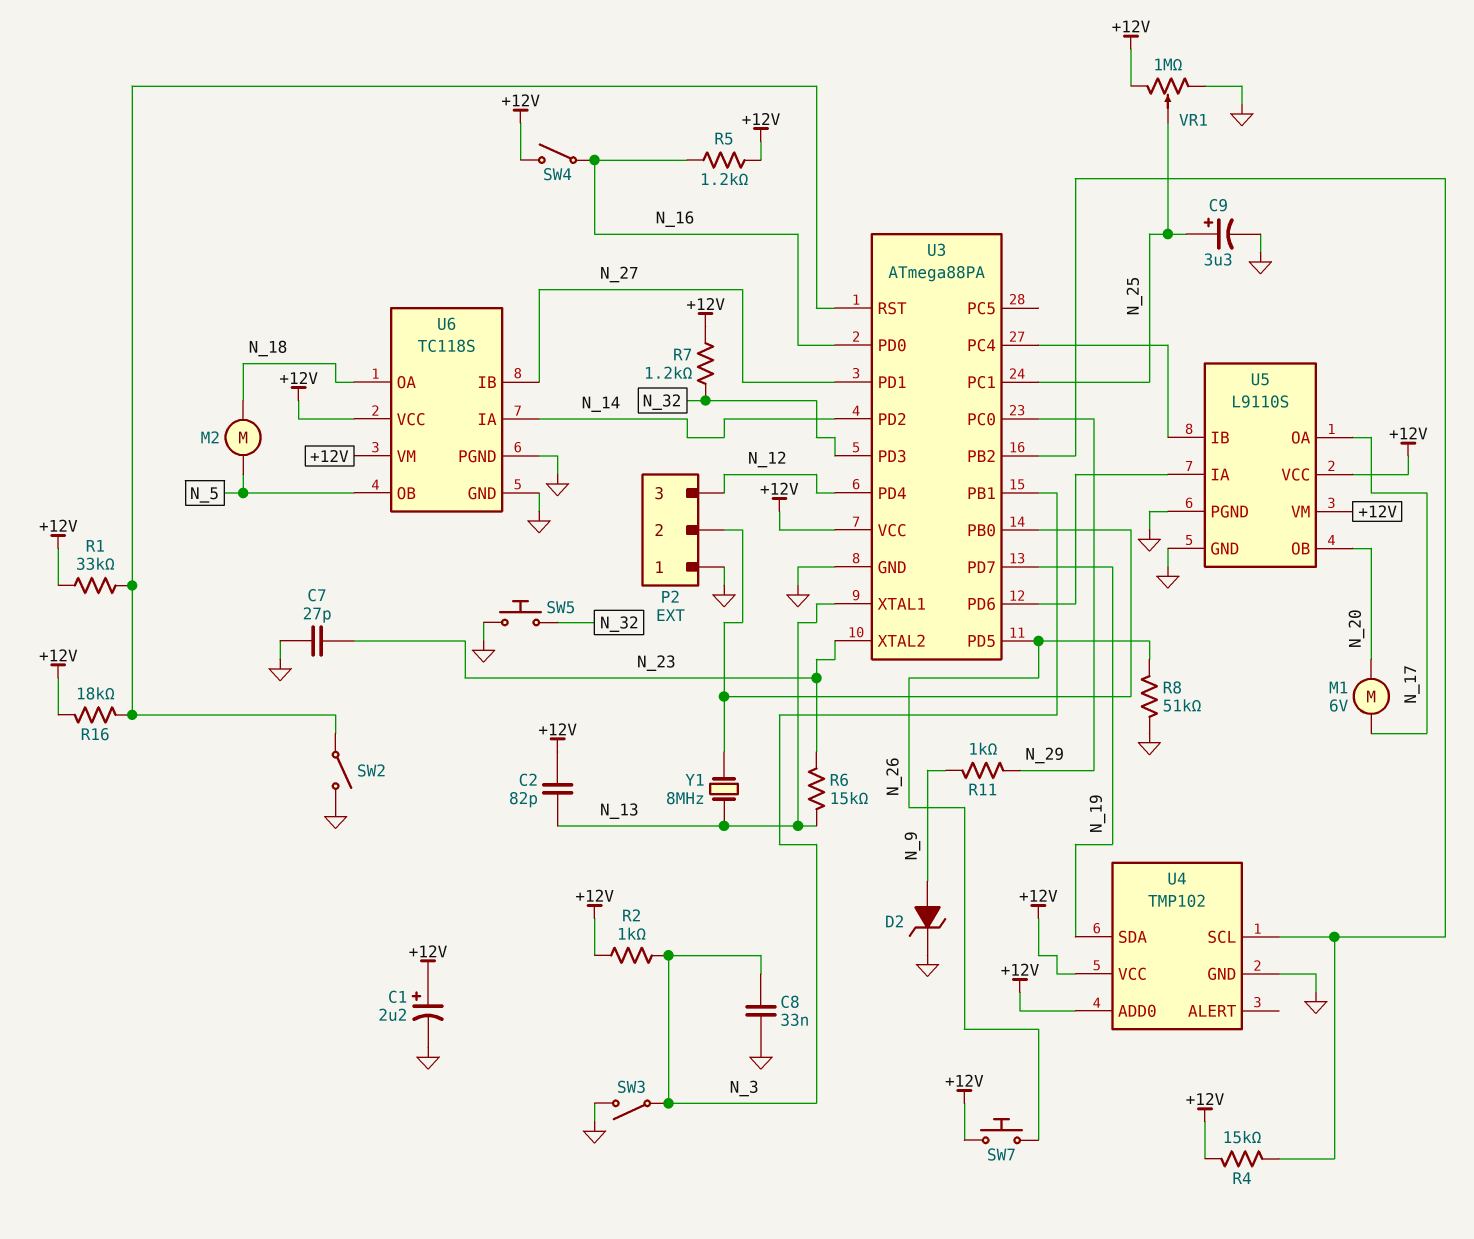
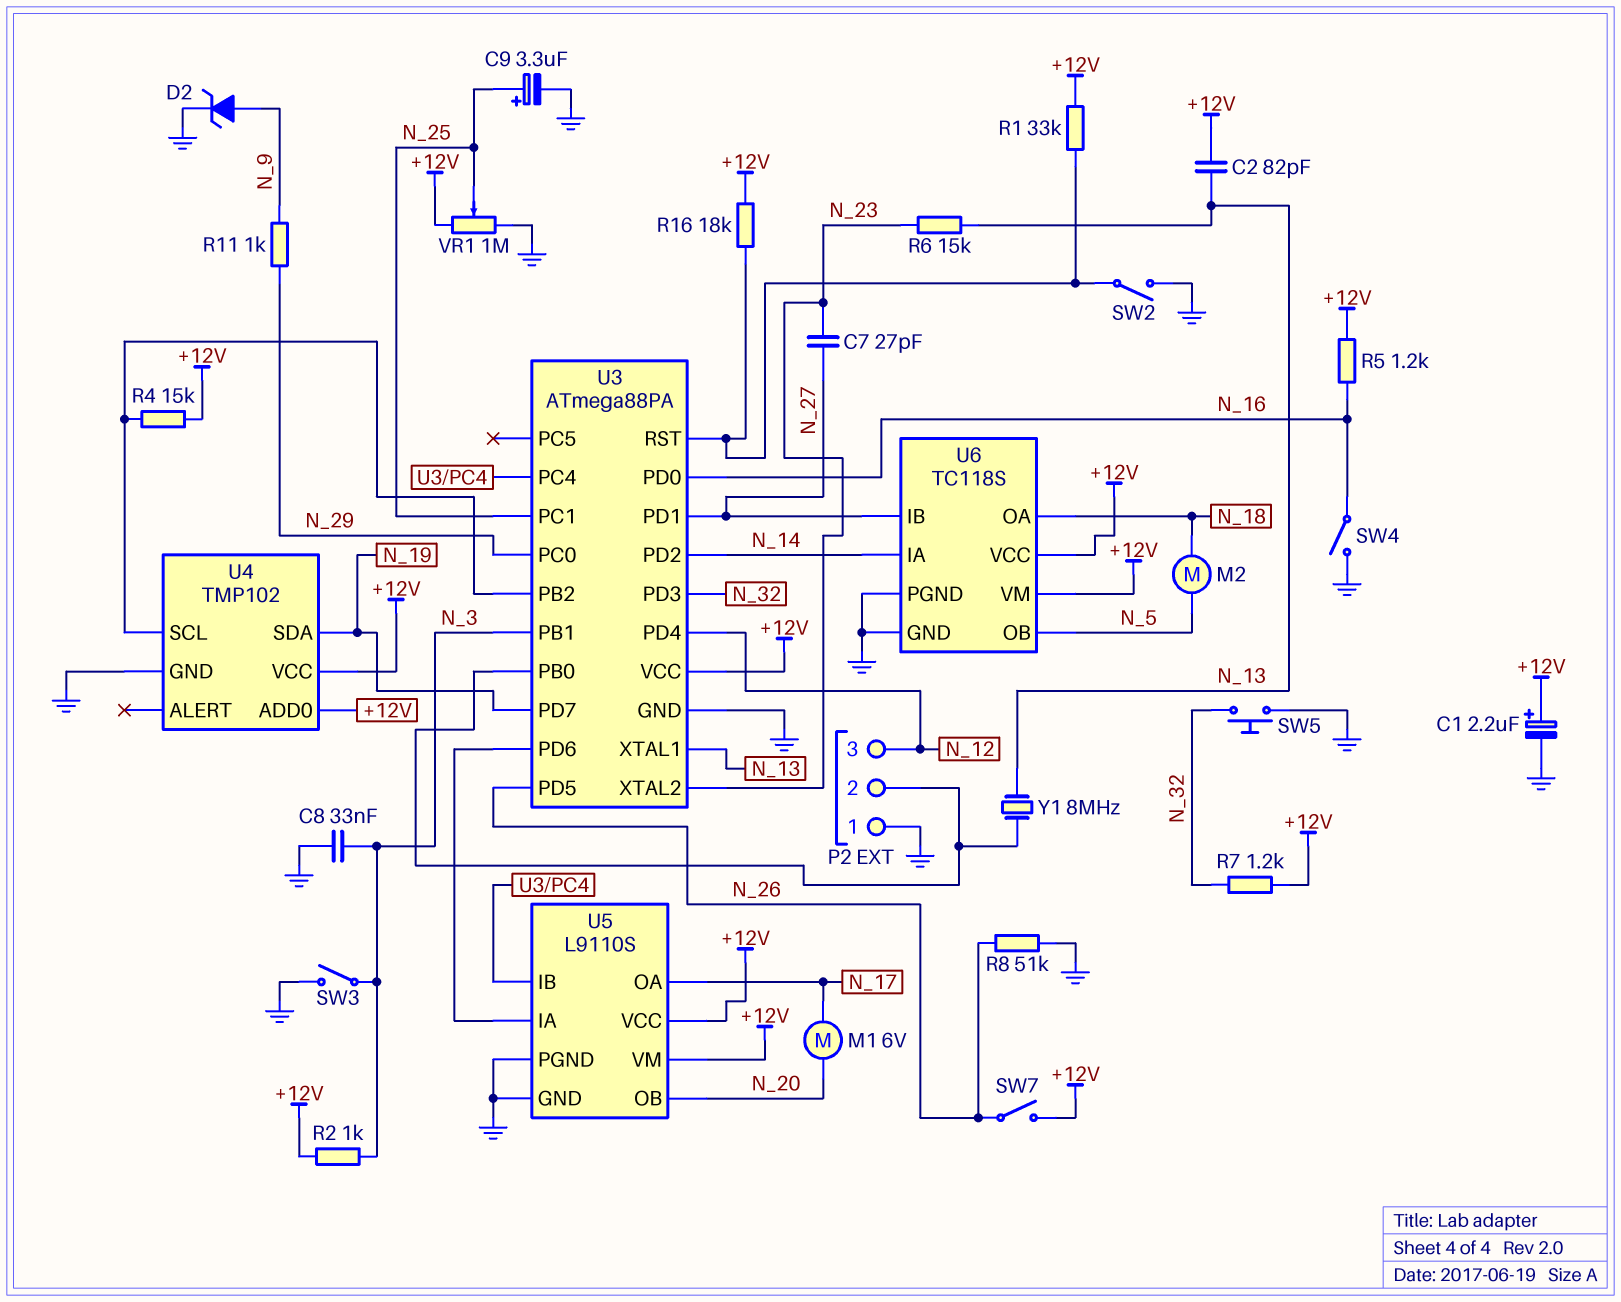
C7: 27pF (GND, N_23) -> 27pF (N_23, N_27)
SW4: switch (+12V, N_16) -> switch (GND, N_16)
SW7: button (+12V, N_26) -> switch (+12V, N_26)

